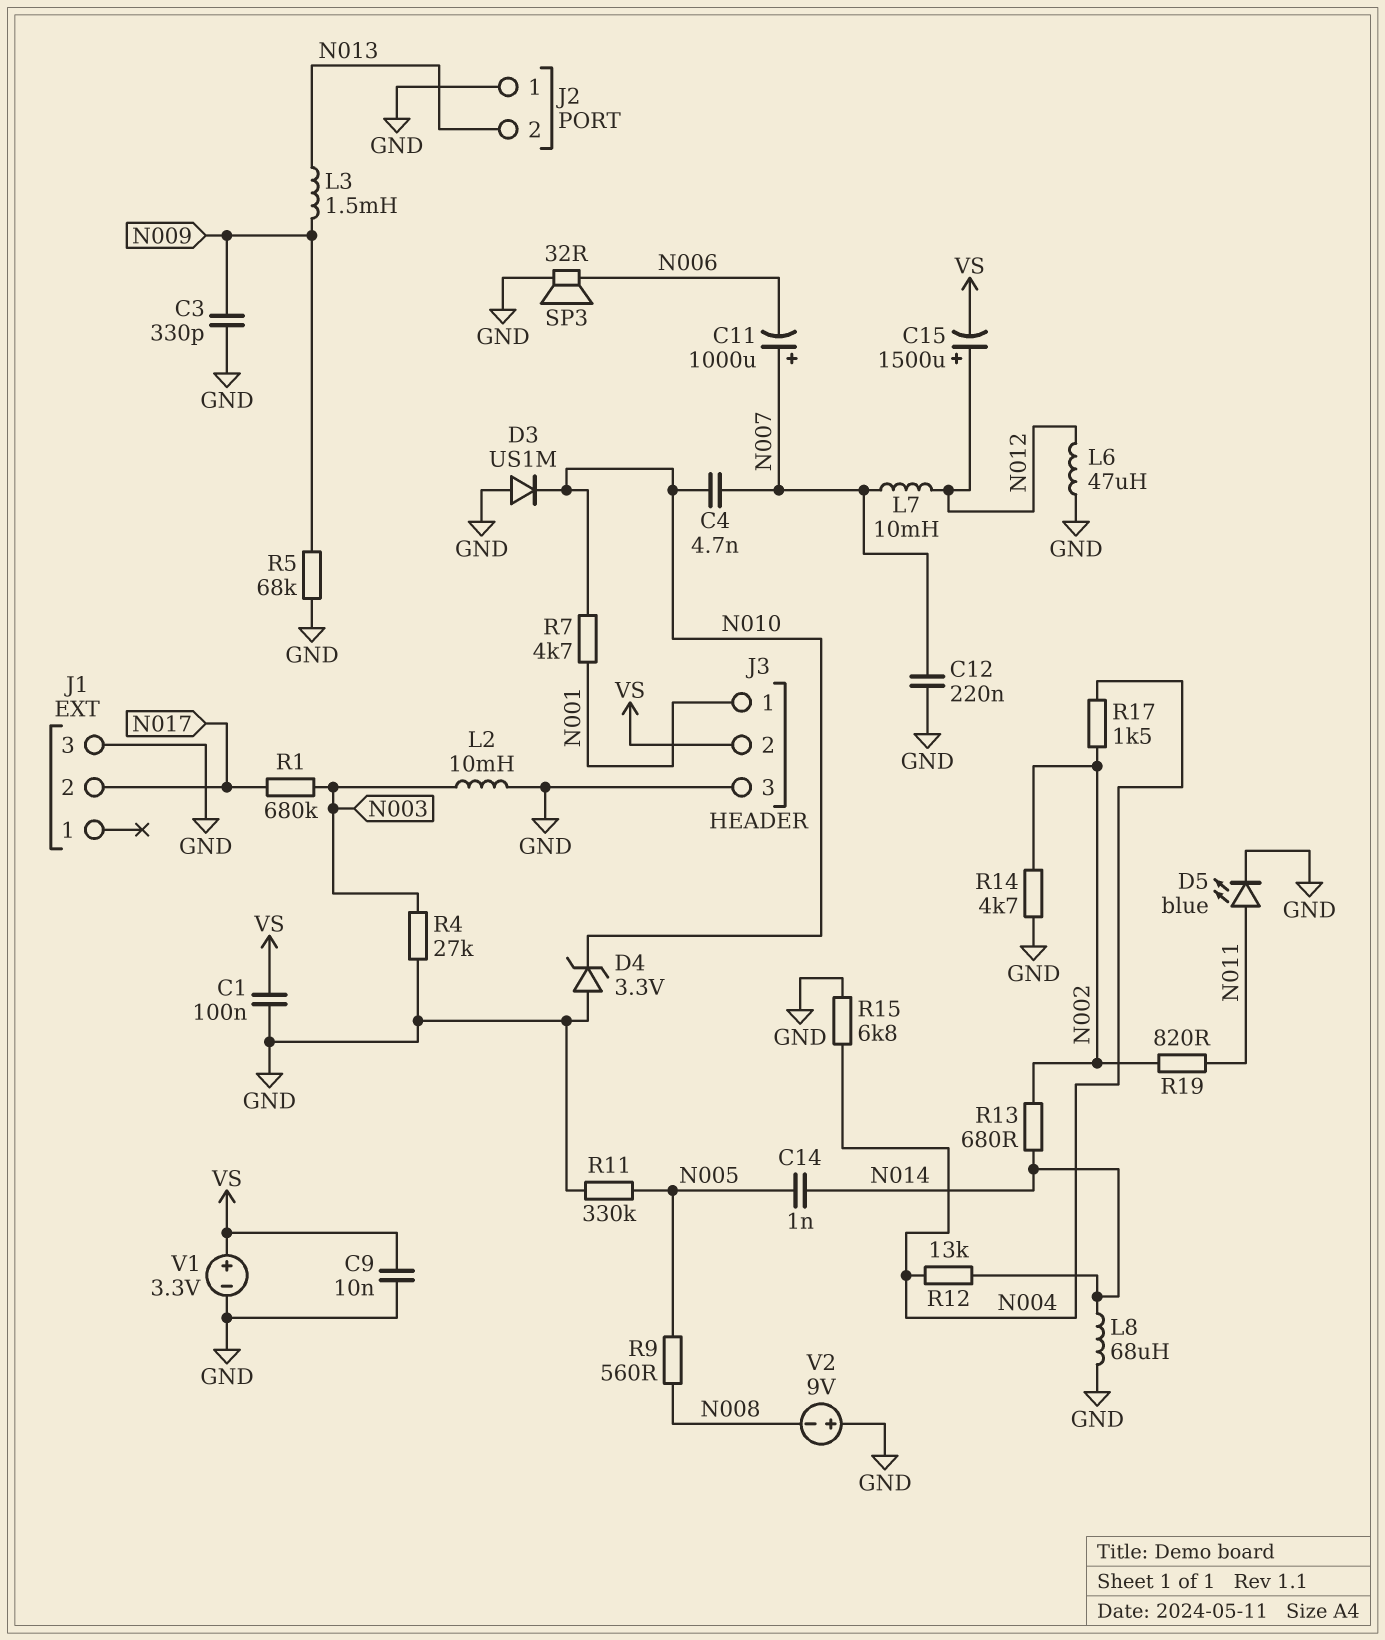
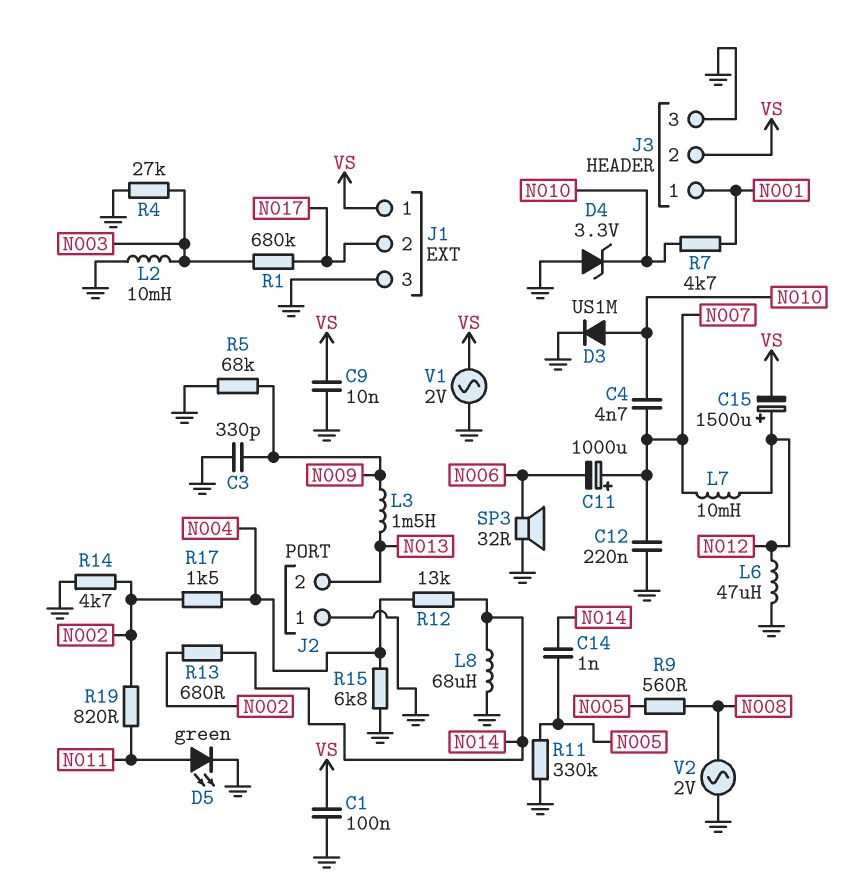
D3: diode US1M (A GND, K N010) -> diode US1M (A N010, K GND)
D5: LED blue (A N011, K GND) -> LED green (A N011, K GND)
J1 pin 1: none -> VS
V1: 3.3V (plus VS, minus GND) -> AC 2V (GND, VS)
V2: 9V (plus GND, minus N008) -> AC 2V (GND, N008)

